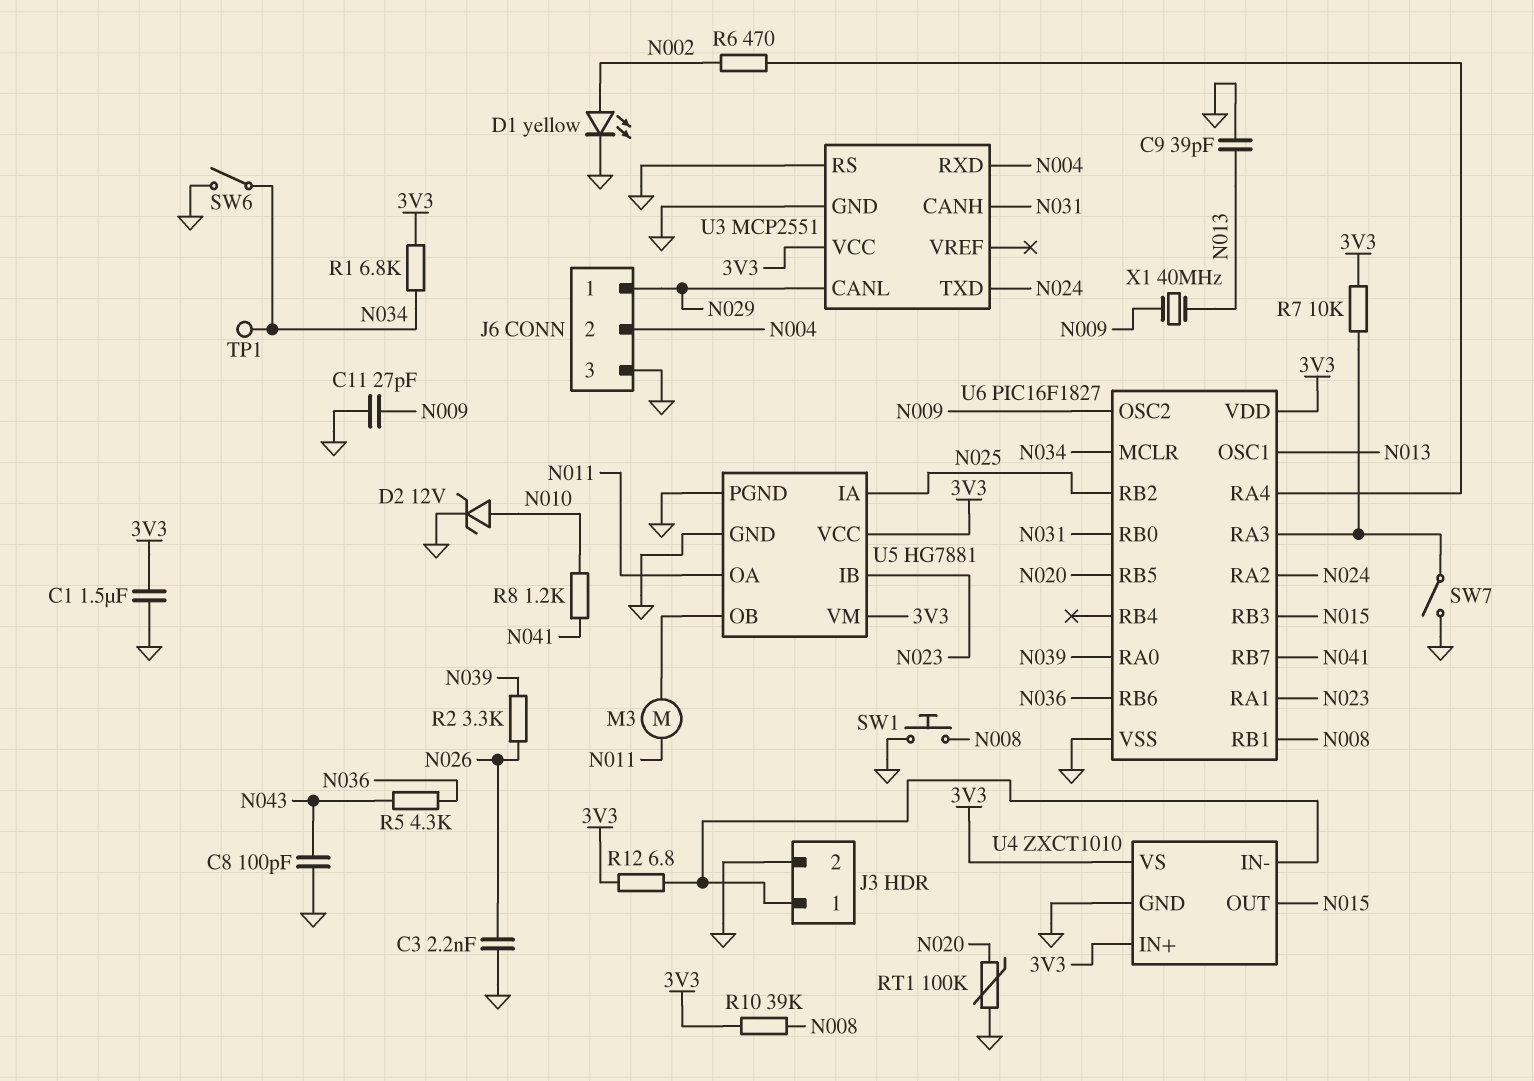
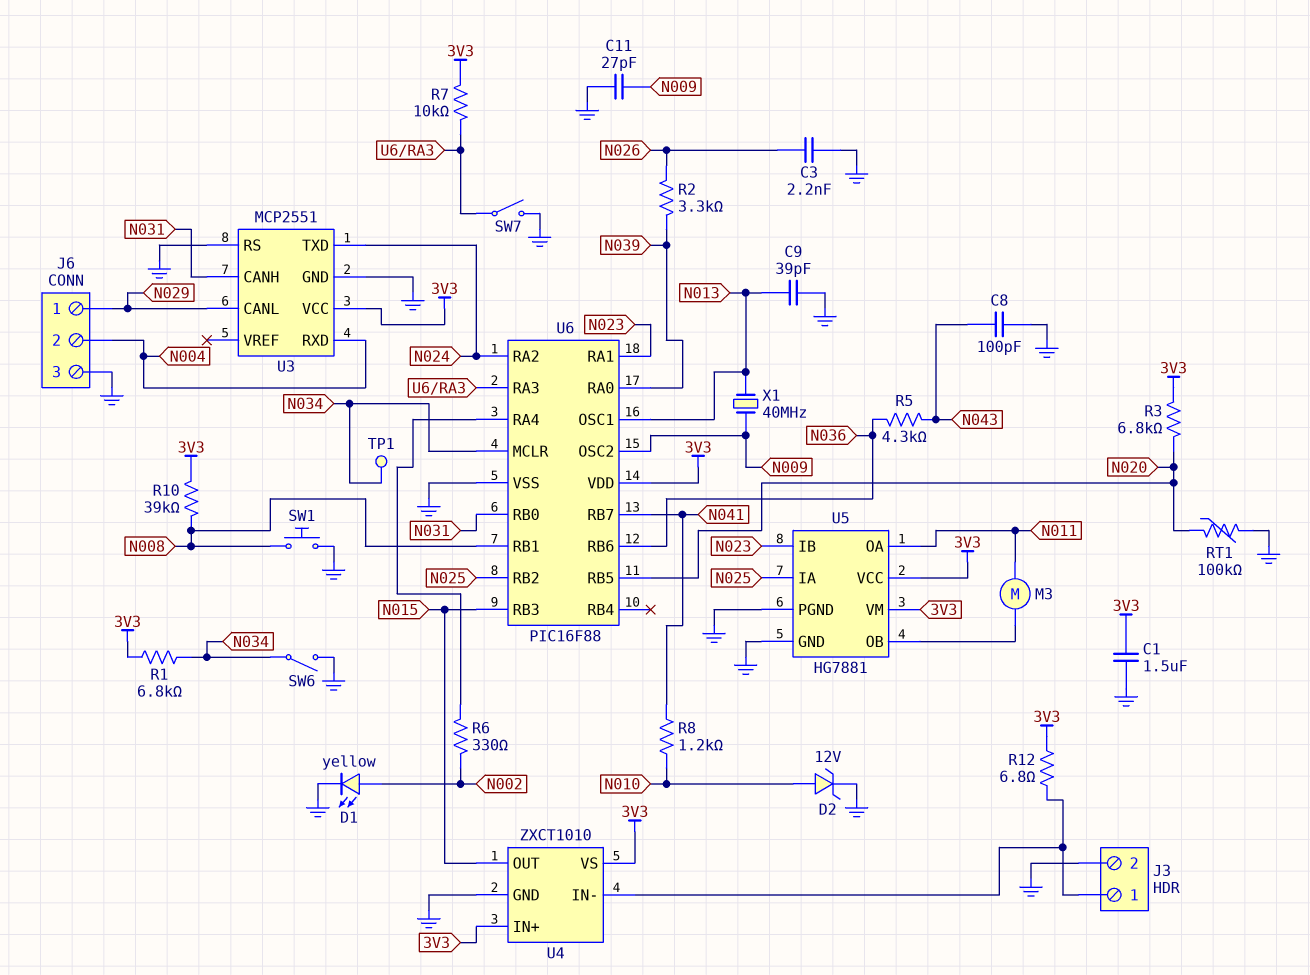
R3: none -> 6.8k (3V3, N020)
R6: 470 (N002, U6/RA4) -> 330 (N002, U6/RA4)
U6: PIC16F1827 -> PIC16F88

